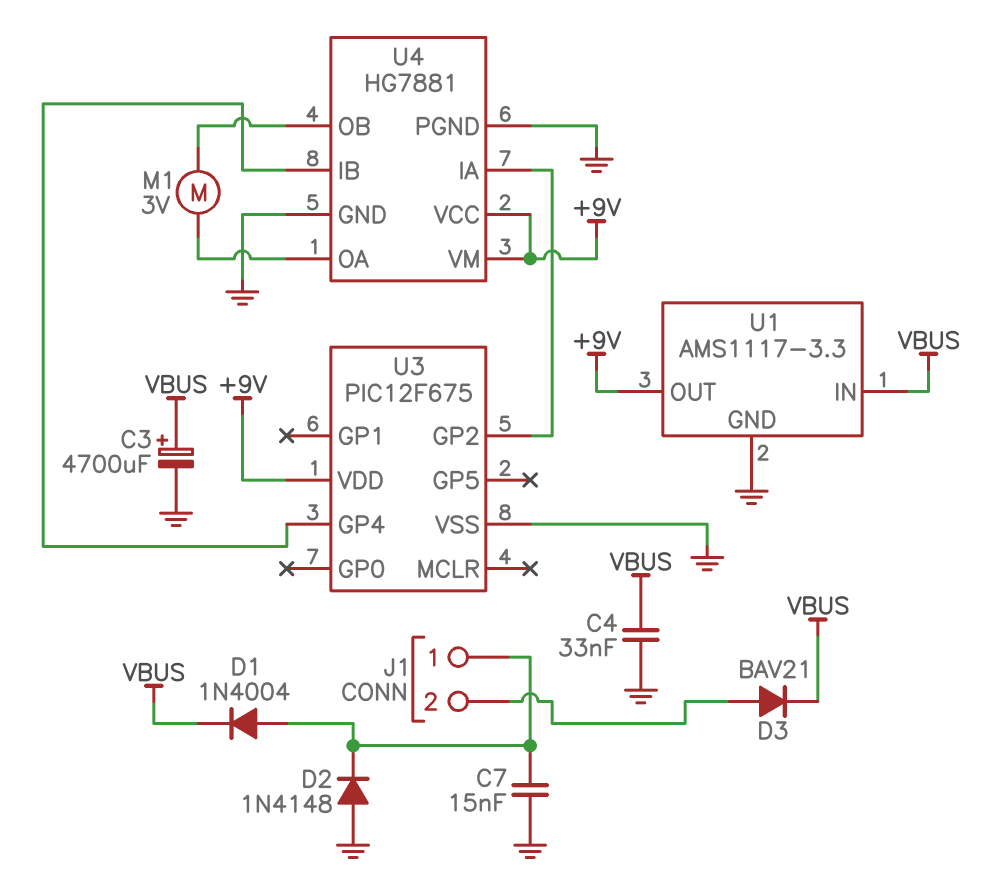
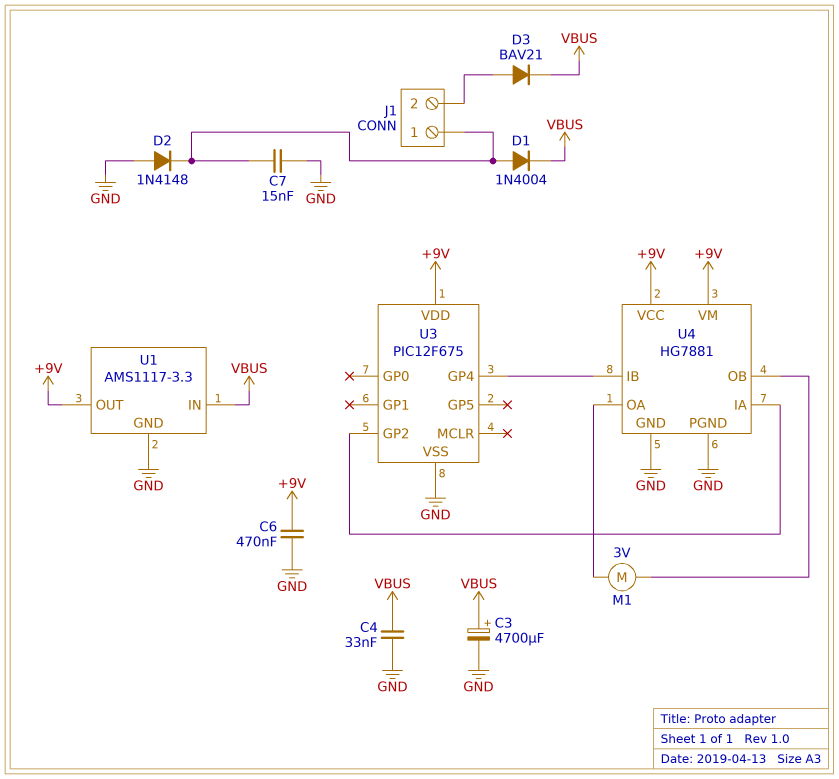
C6: none -> 470nF (+9V, GND)

